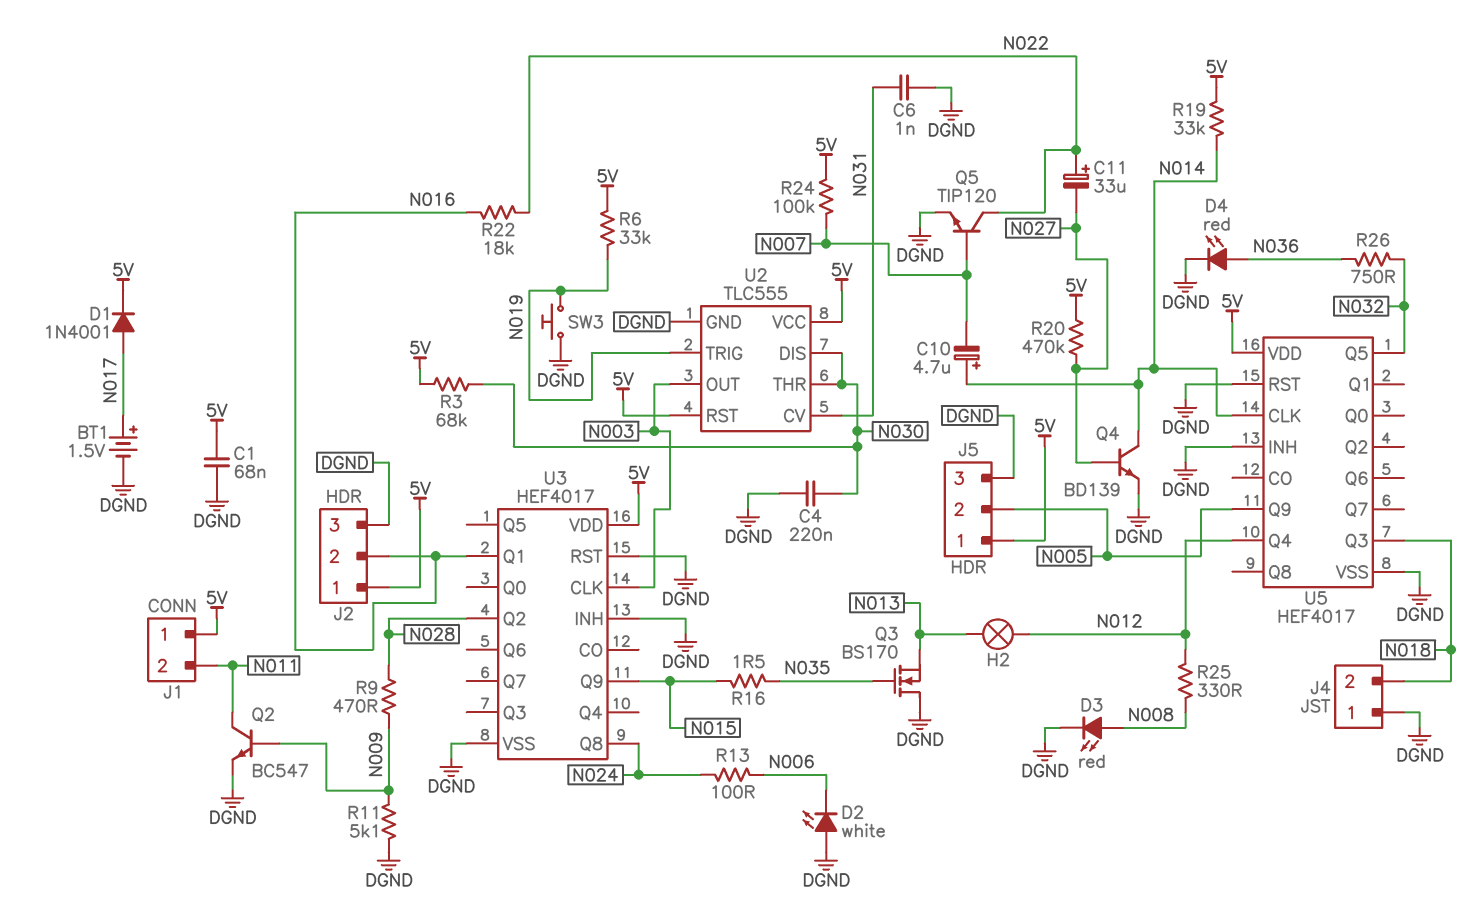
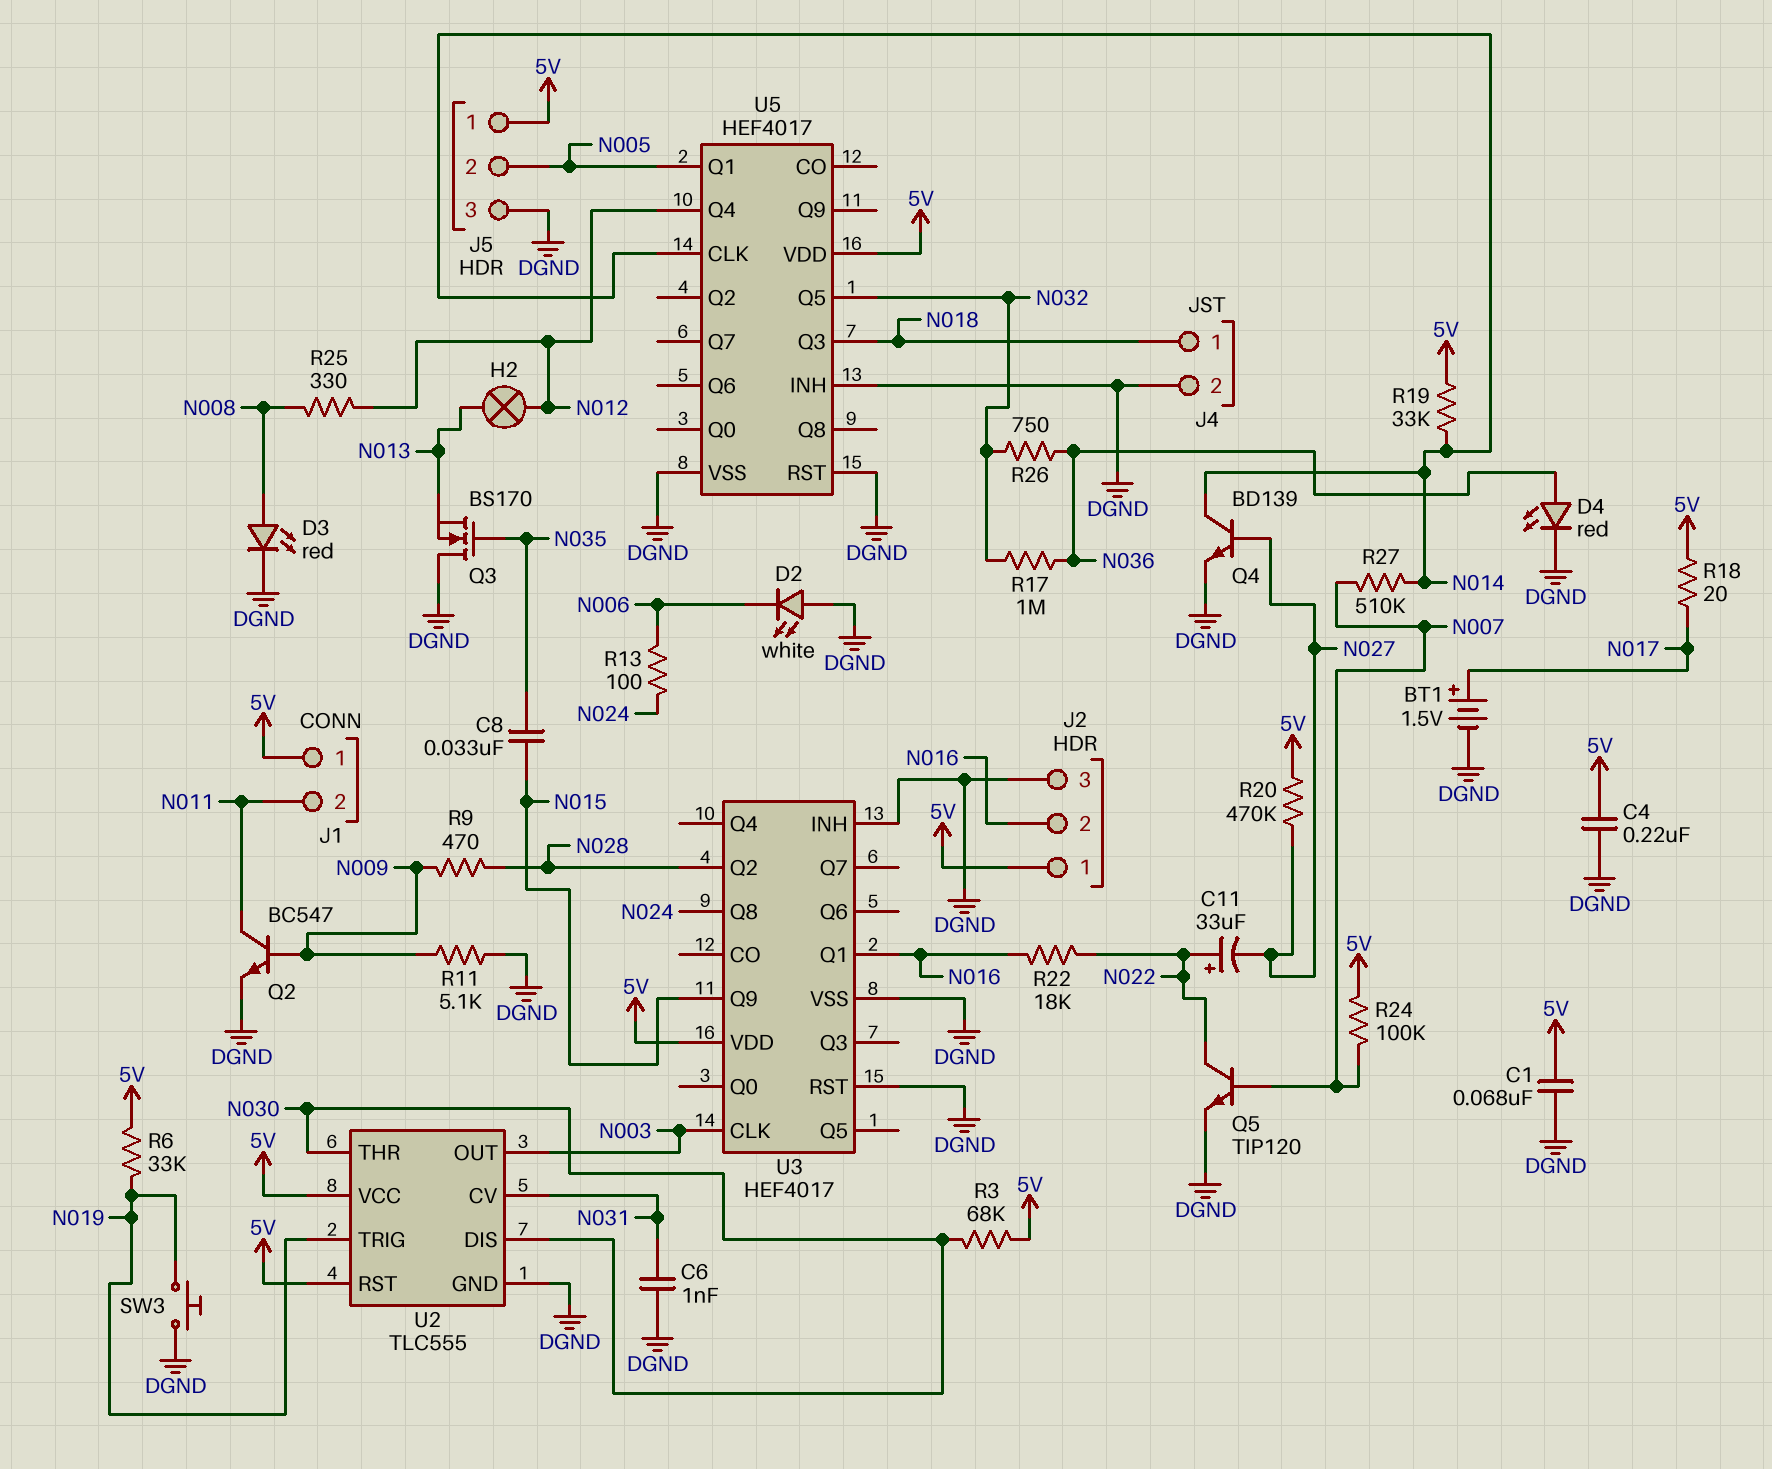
C4: 220nF (DGND, N030) -> 220nF (5V, DGND)
C8: none -> 33nF (N015, N035)
C10: 4.7uF (plus N014, minus N007) -> none
D1: diode 1N4001 (A N017, K 5V) -> none
J4 pin 1: DGND -> N018
J4 pin 2: N018 -> DGND
R16: 1.5 (N015, N035) -> none
R17: none -> 1M (N032, N036)
R18: none -> 20 (5V, N017)
R27: none -> 510k (N007, N014)
U5 pin Q1: none -> N005
U5 pin Q9: N005 -> none

